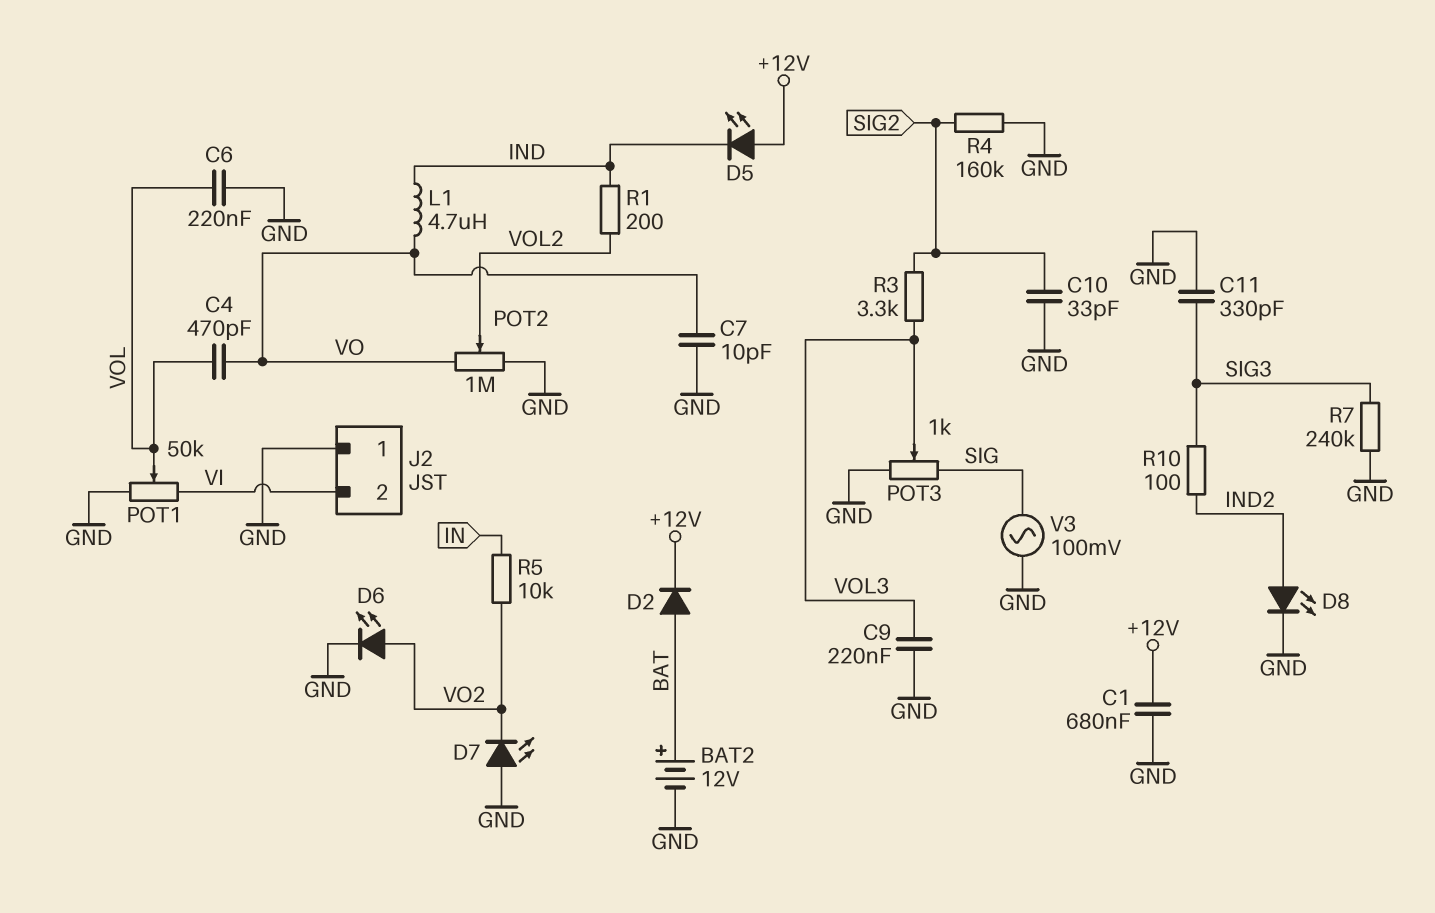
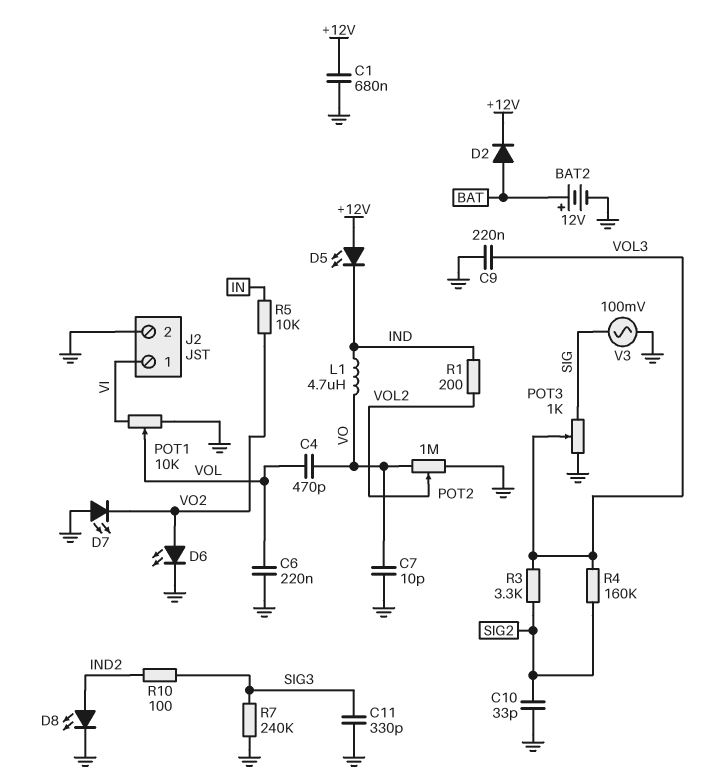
J2 pin 1: GND -> VI
J2 pin 2: VI -> GND
POT1: 50k (GND, VI, wiper VOL) -> 10k (GND, VI, wiper VOL)
R4: 160k (GND, SIG2) -> 160k (SIG2, VOL3)

